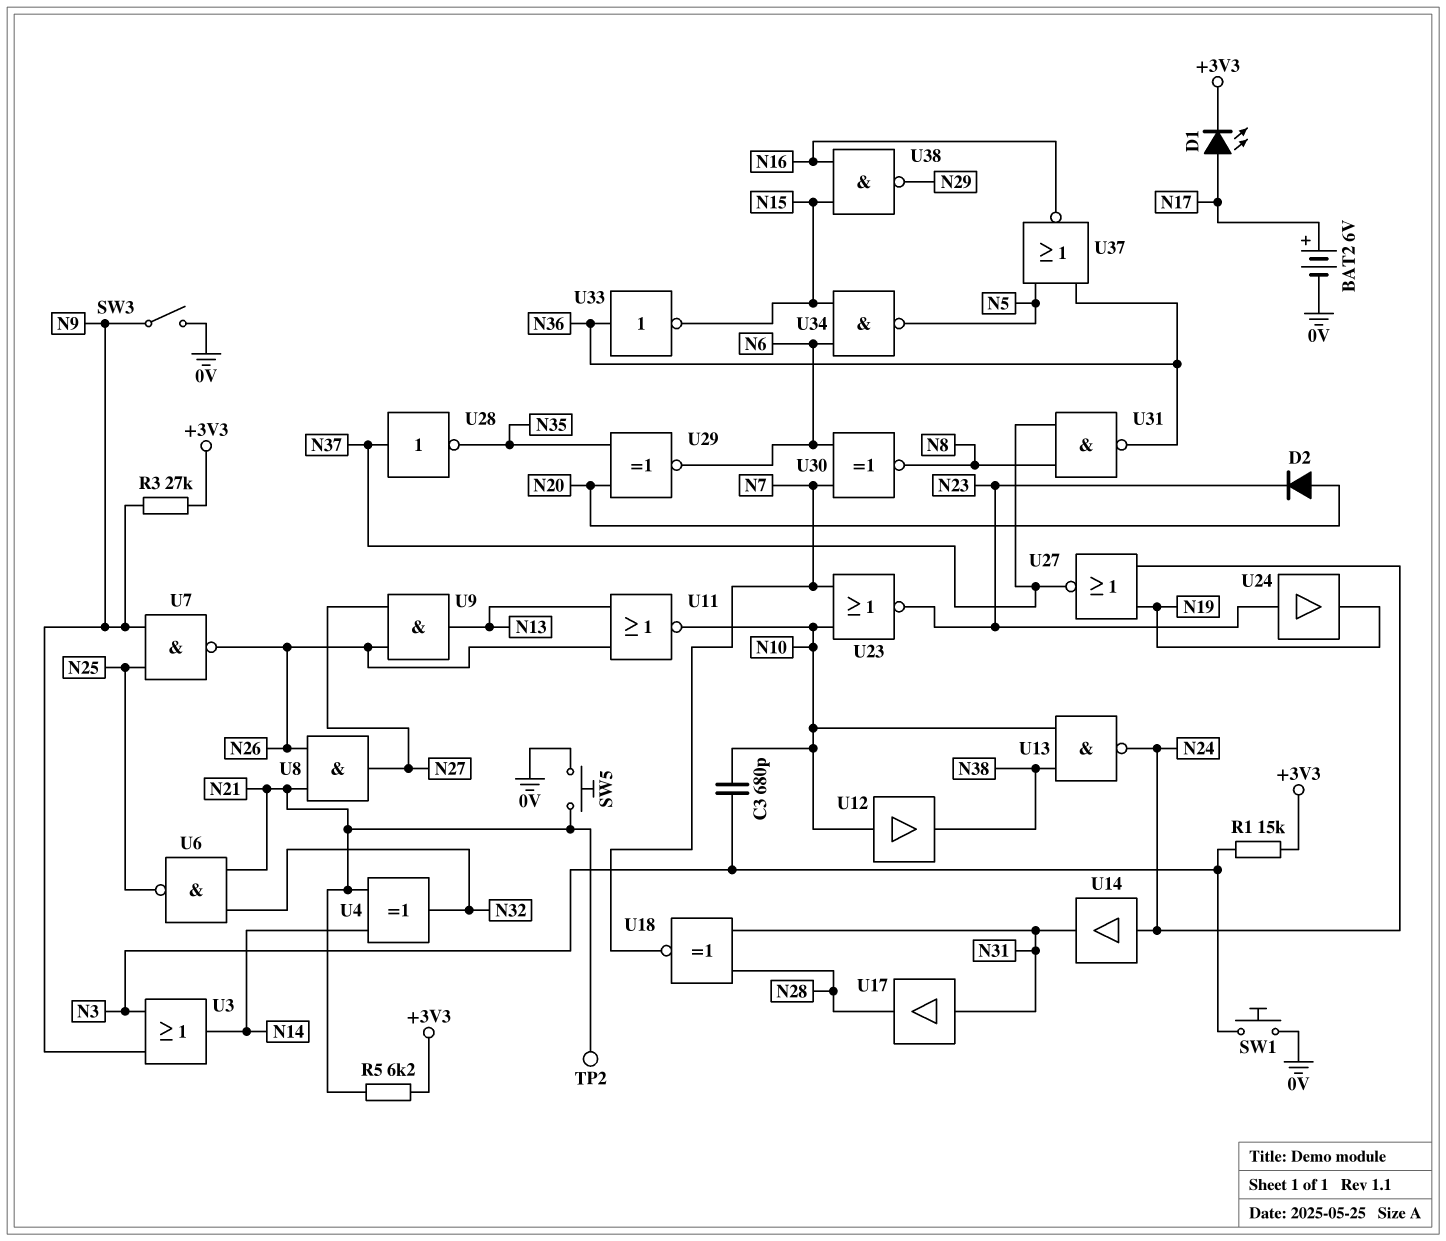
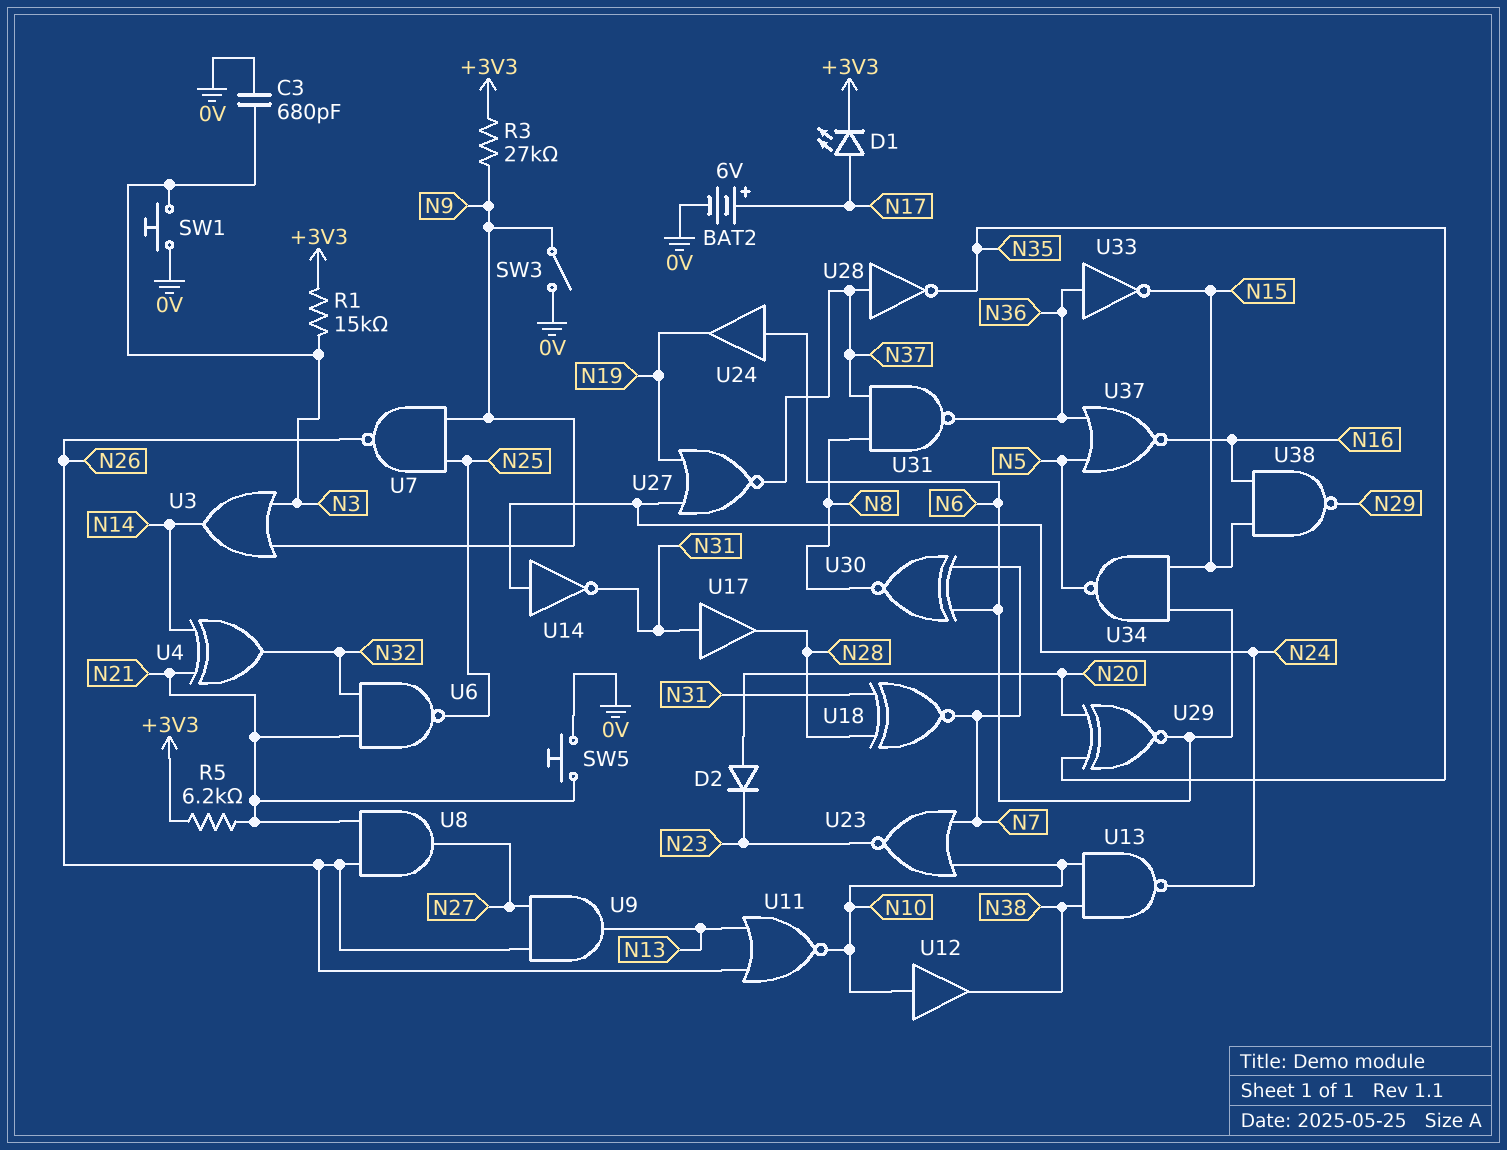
C3: 680pF (N3, N10) -> 680pF (0V, N3)
TP2: test point (N21) -> none
U14: buffer (in N24, out N31) -> NOT (in N24, out N31)
U24: buffer (in N23, out N19) -> buffer (in N6, out N19)

